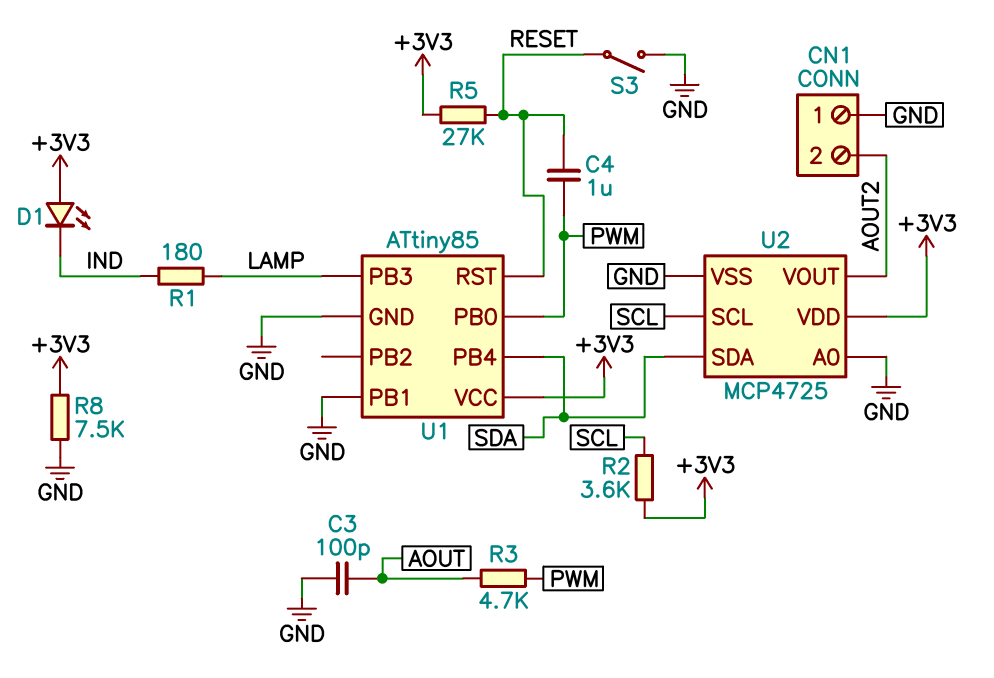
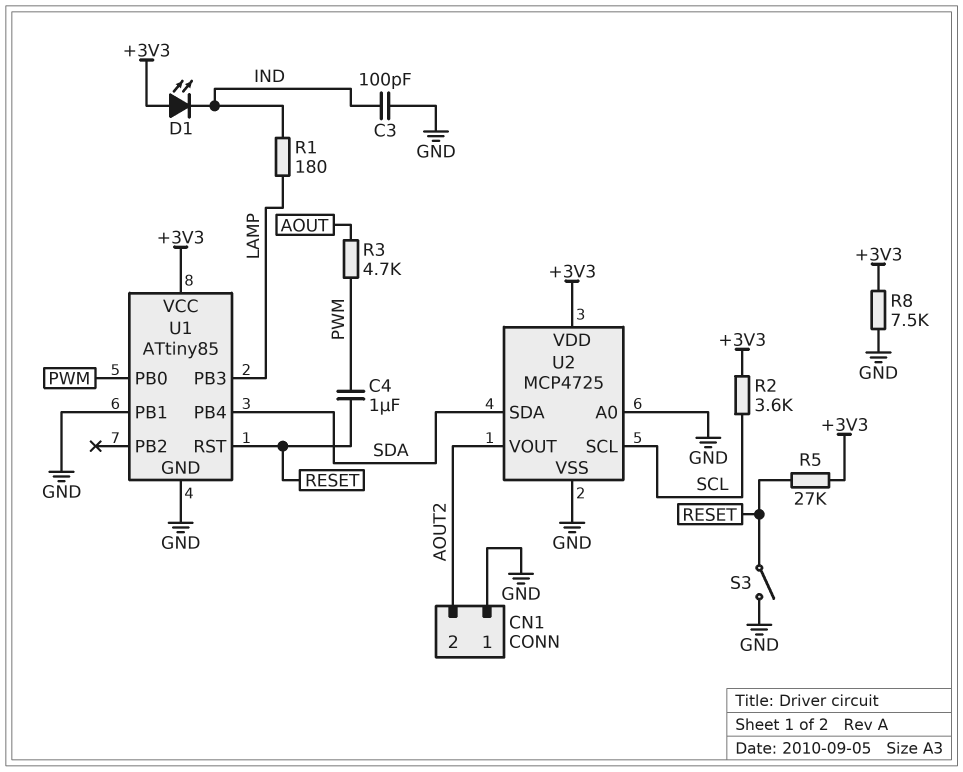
C3: 100pF (AOUT, GND) -> 100pF (GND, IND)

